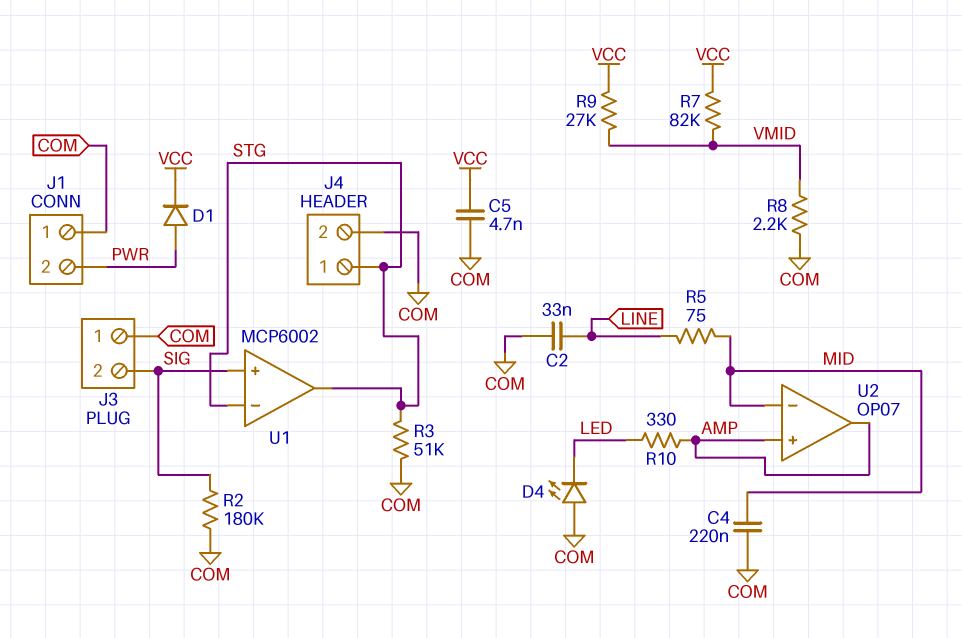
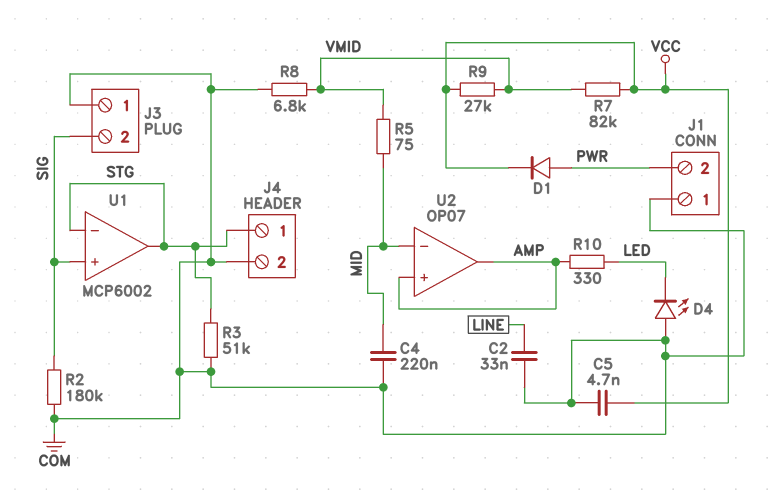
R5: 75 (LINE, MID) -> 75 (MID, VMID)
R8: 2.2k (COM, VMID) -> 6.8k (COM, VMID)

